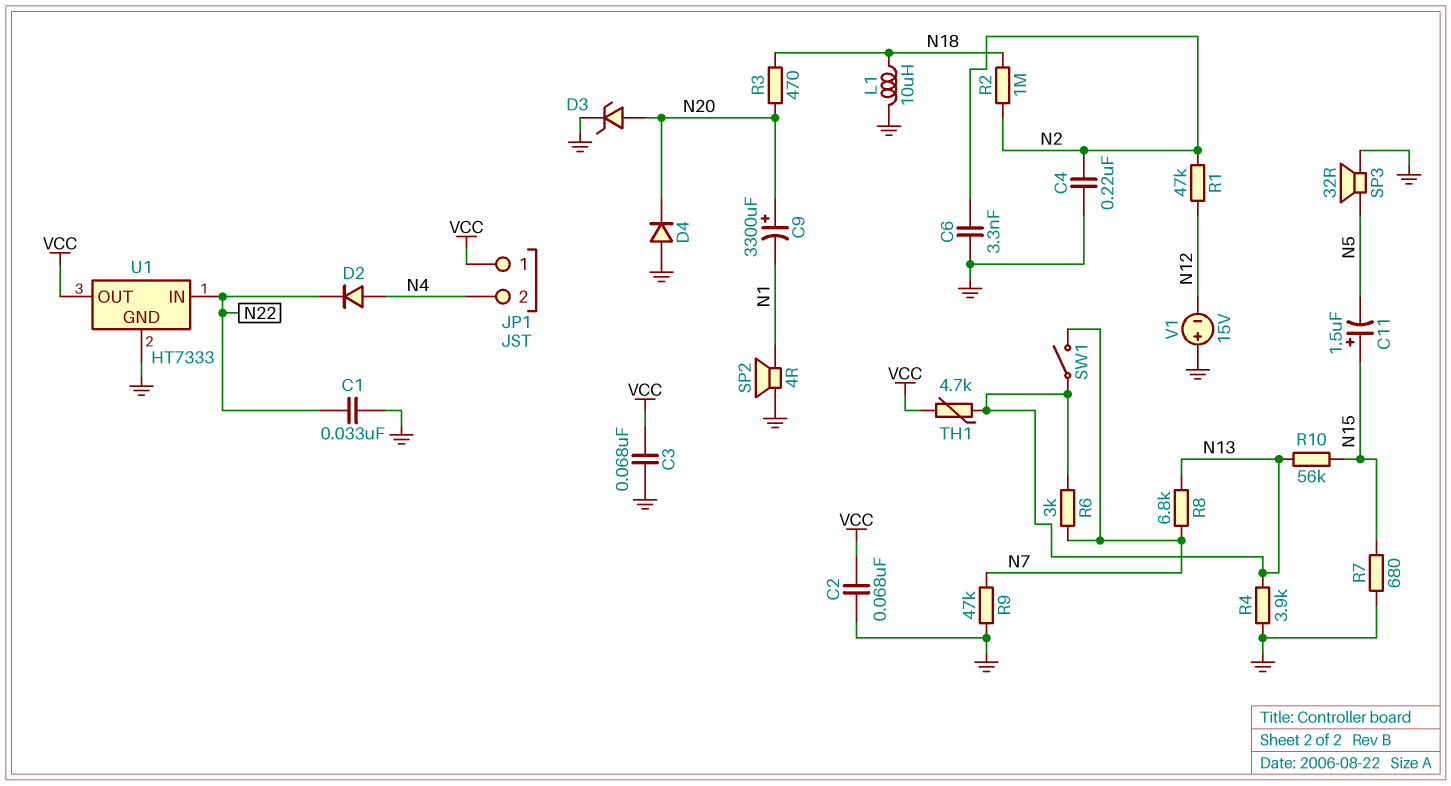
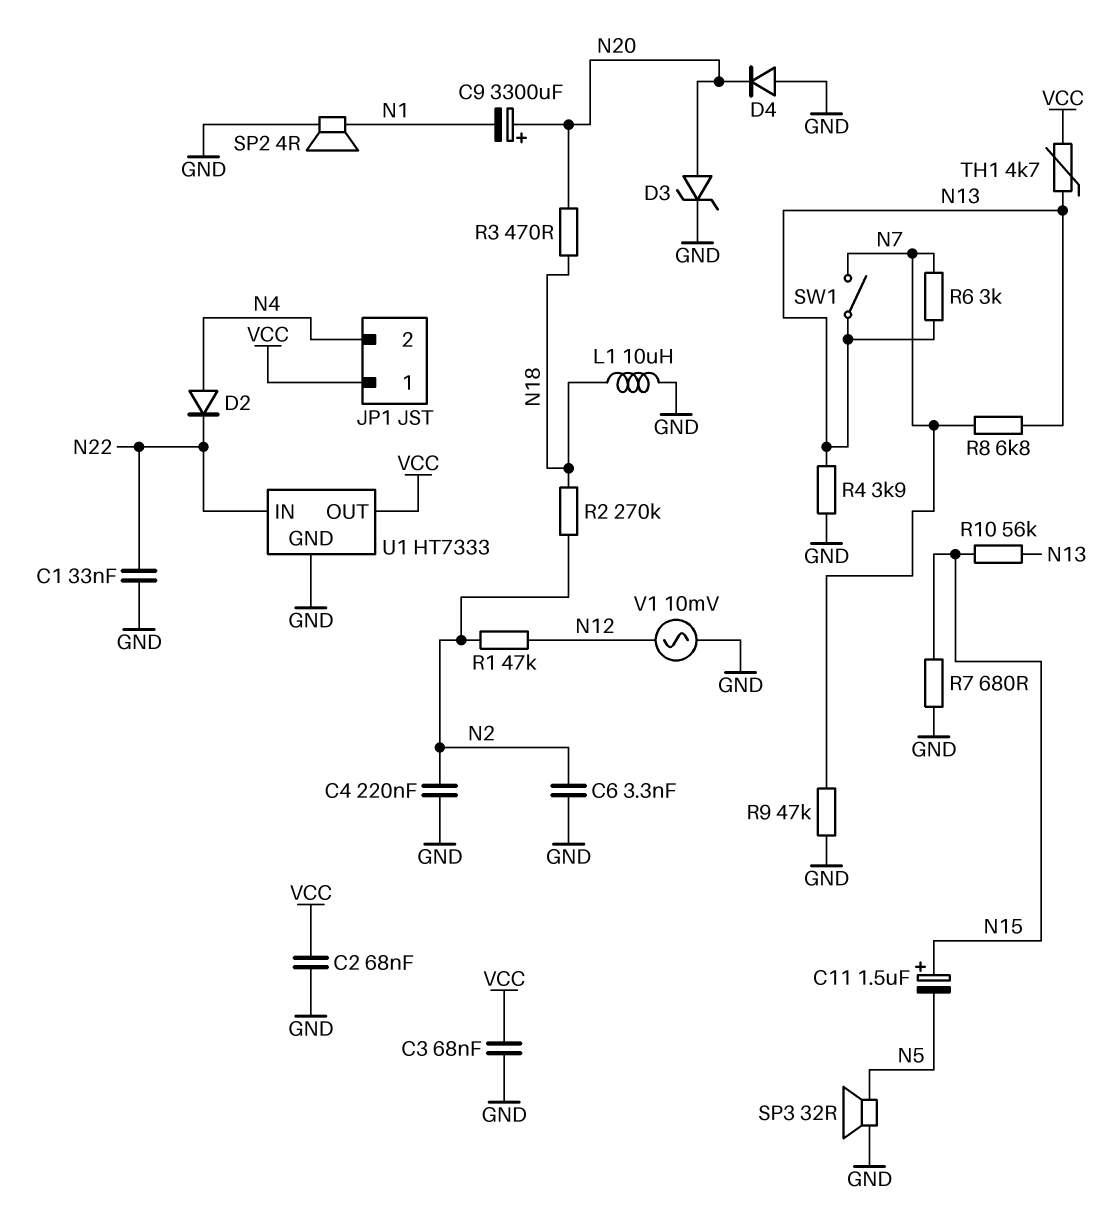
R2: 1M (N2, N18) -> 270k (N2, N18)
V1: 15V (plus GND, minus N12) -> AC 10mV (GND, N12)

